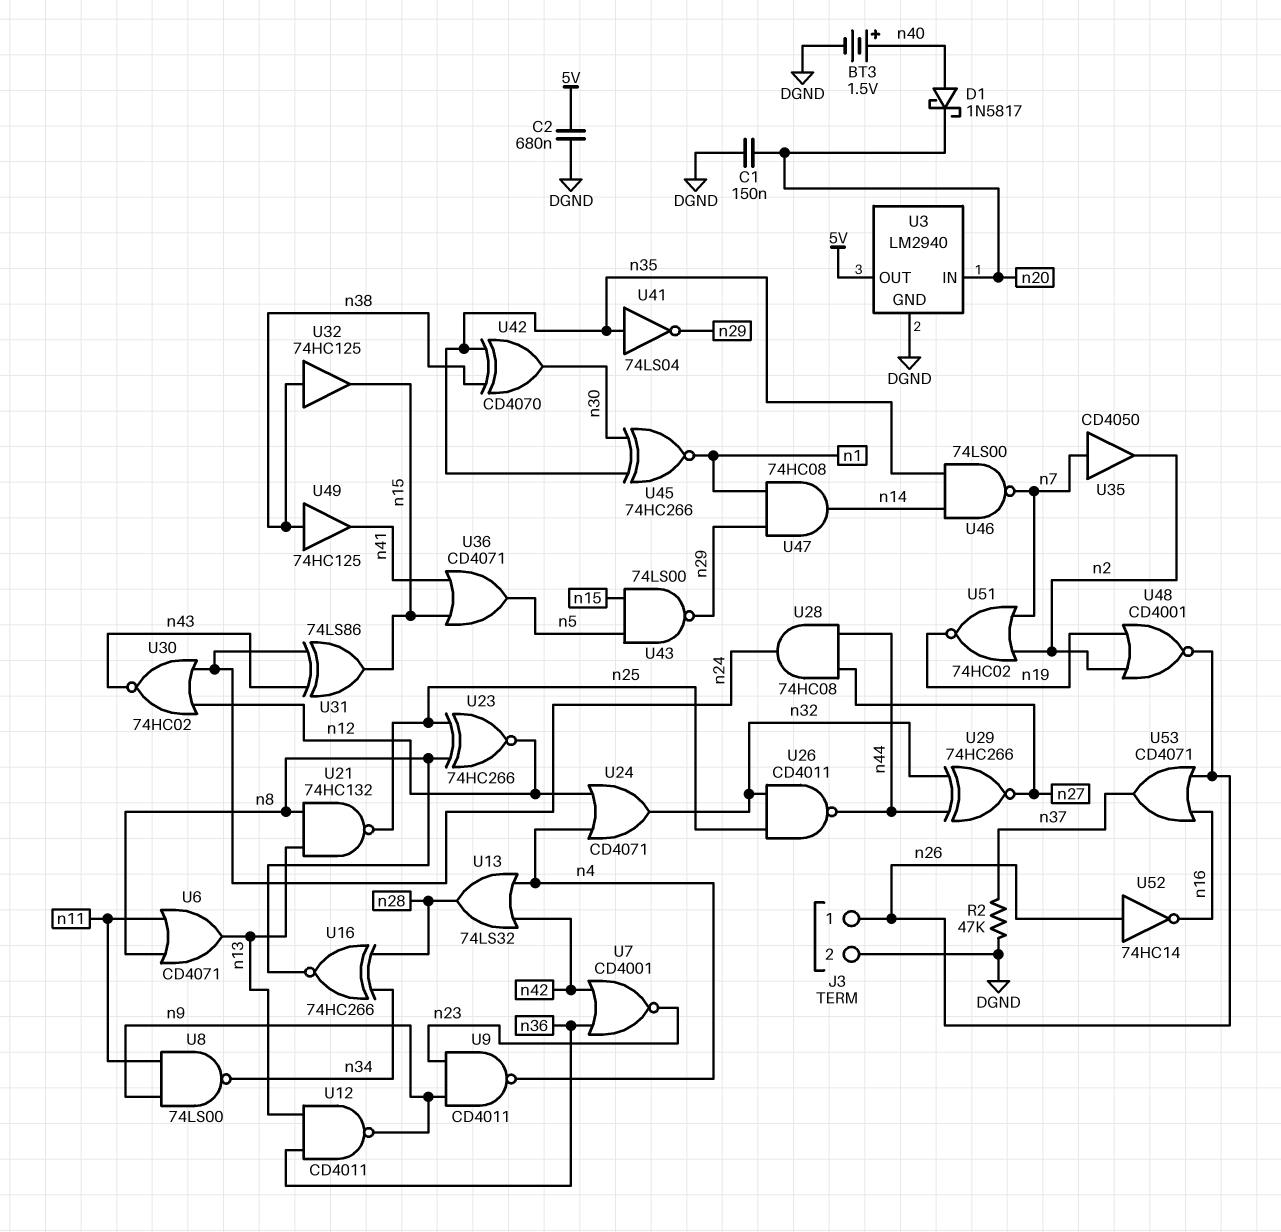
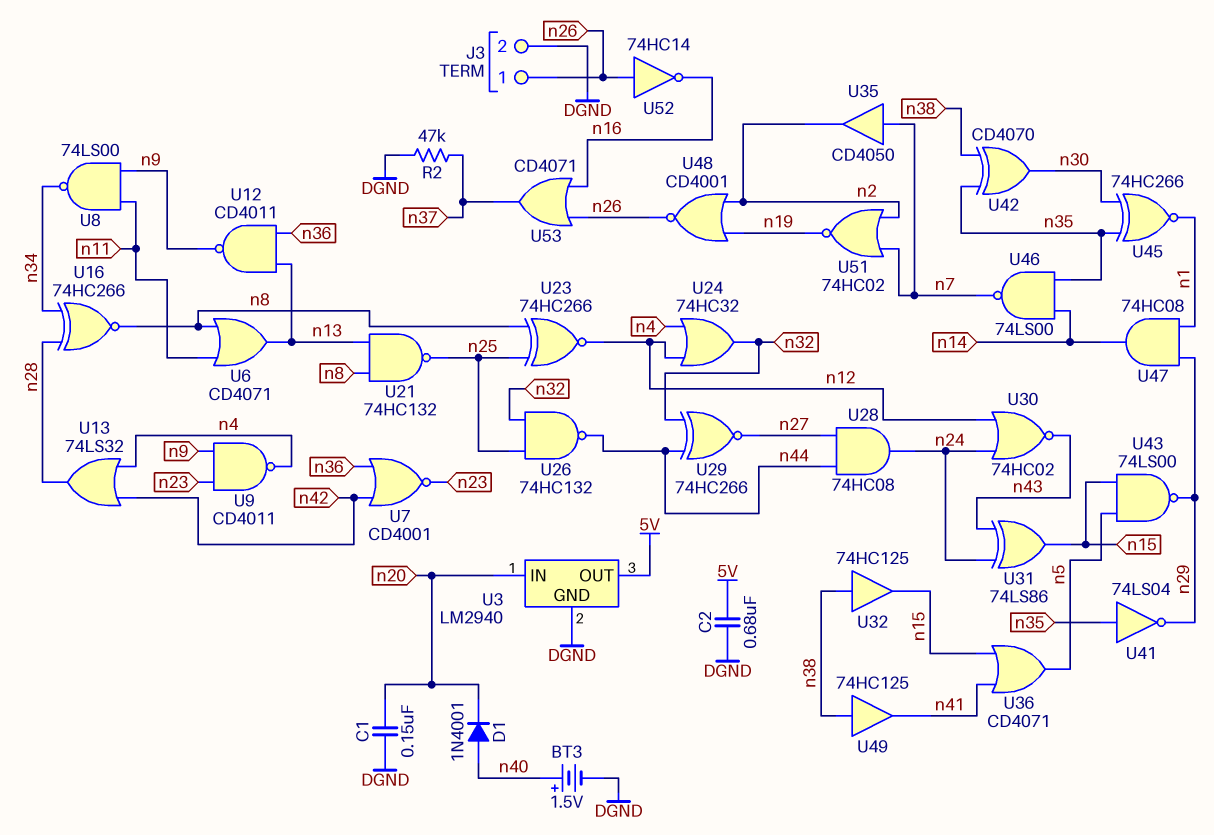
D1: schottky 1N5817 (A n40, K n20) -> diode 1N4001 (A n40, K n20)
U24: OR CD4071 (in n4, in n12, out n32) -> OR 74HC32 (in n4, in n12, out n32)
U26: NAND CD4011 (in n25, in n32, out n44) -> NAND 74HC132 (in n25, in n32, out n44)

